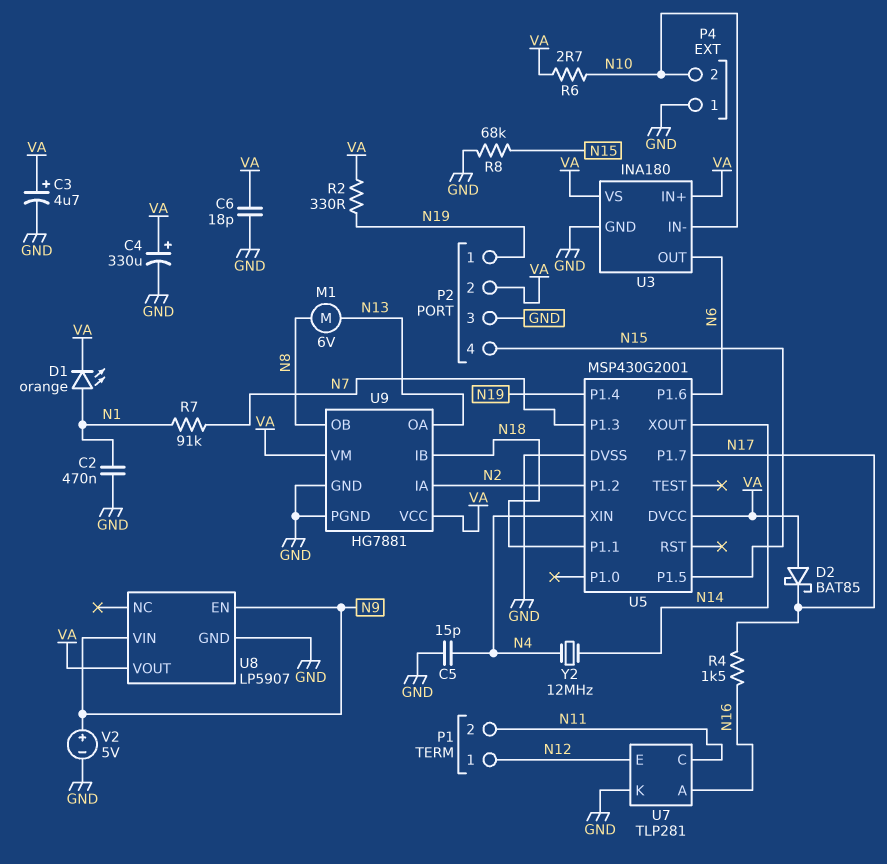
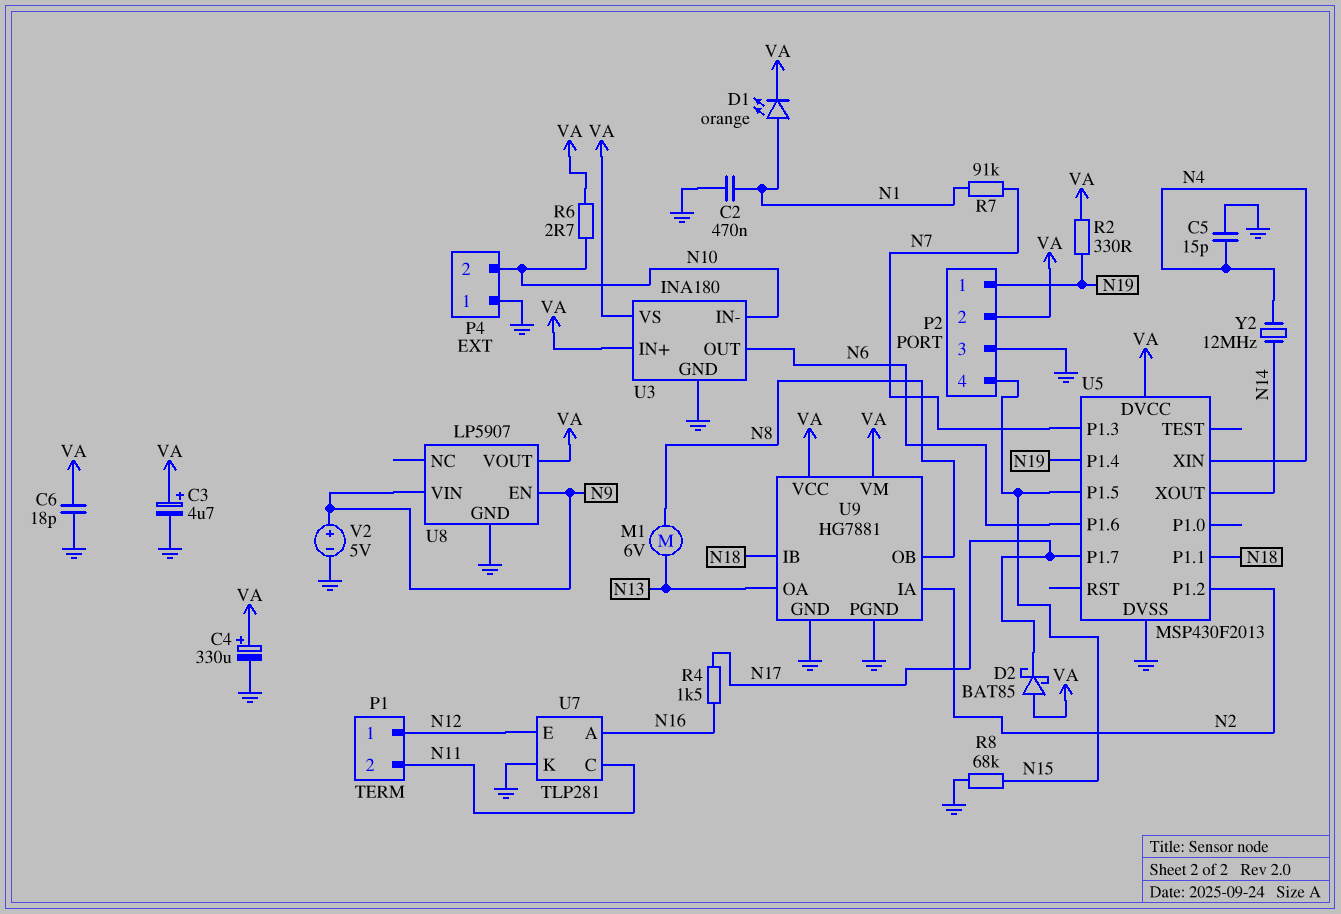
U5: MSP430G2001 -> MSP430F2013

